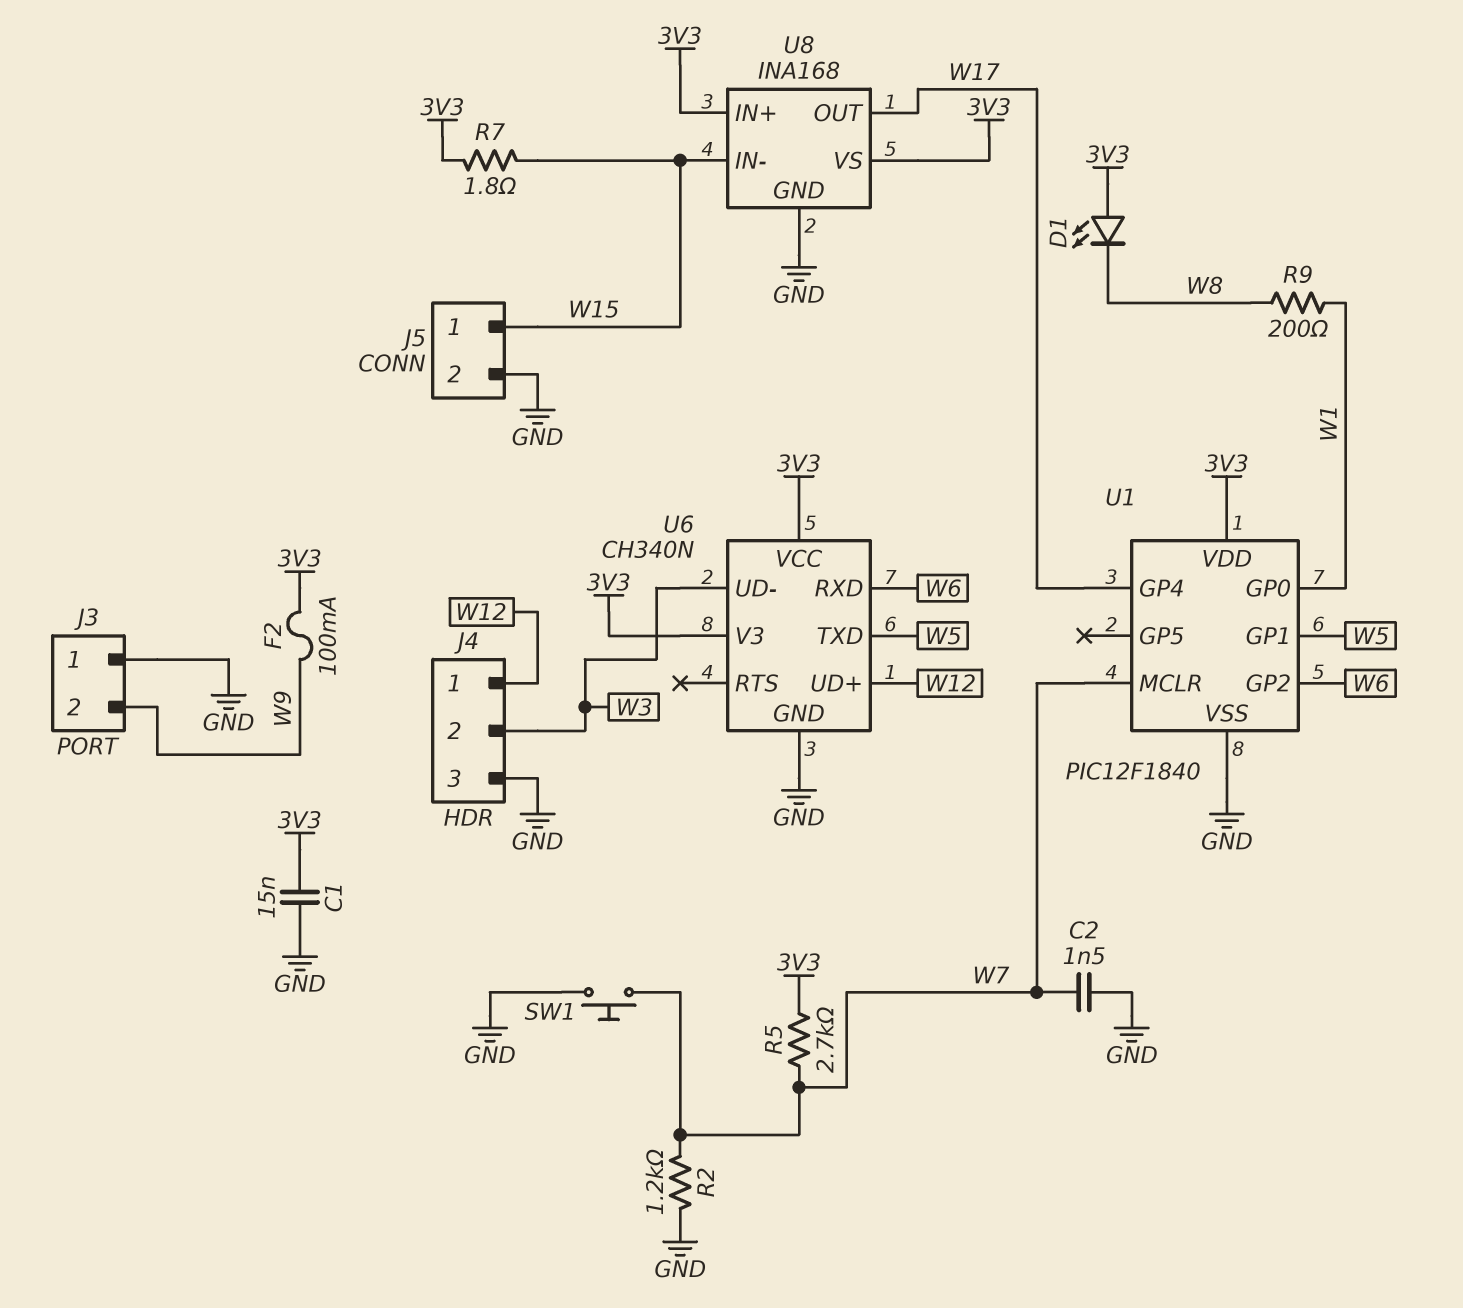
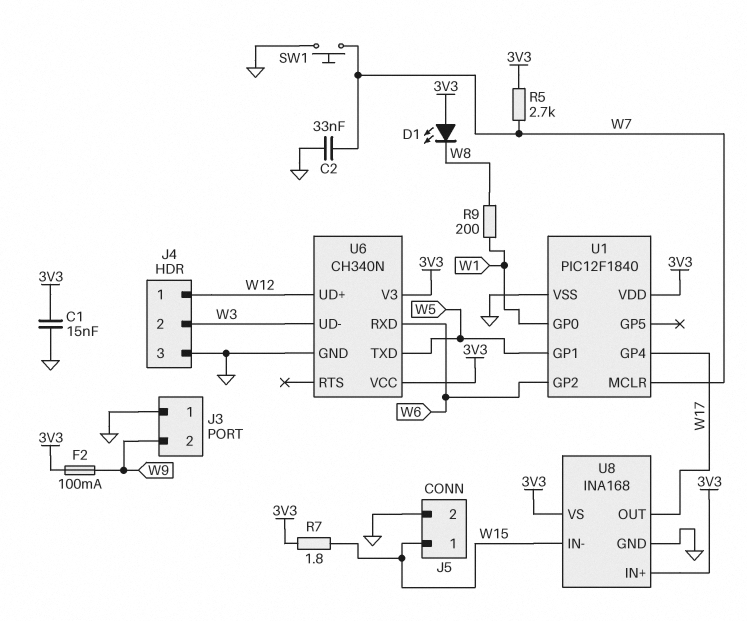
C2: 1.5nF (GND, W7) -> 33nF (GND, W7)
R2: 1.2k (GND, W7) -> none

